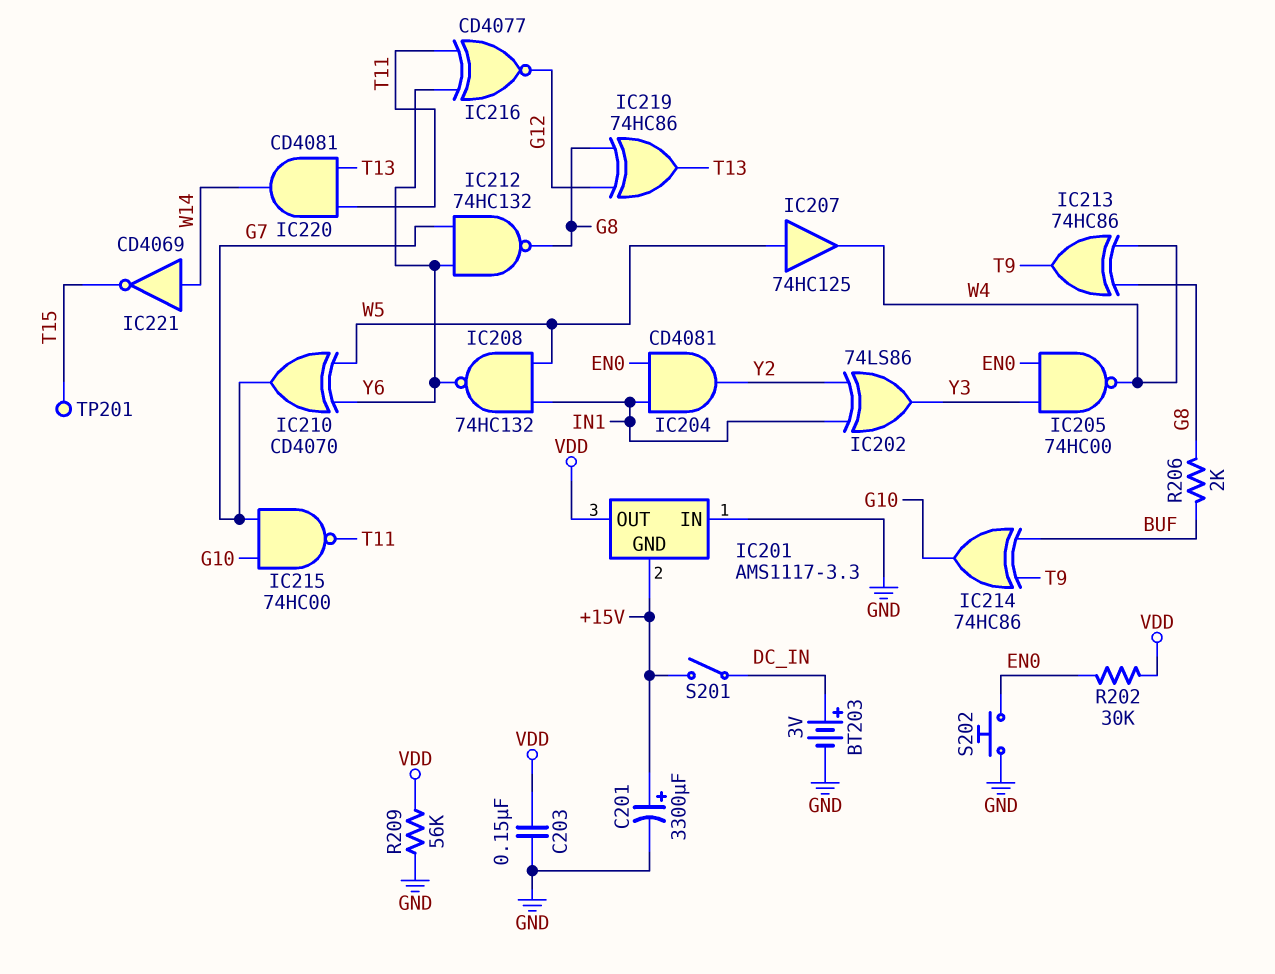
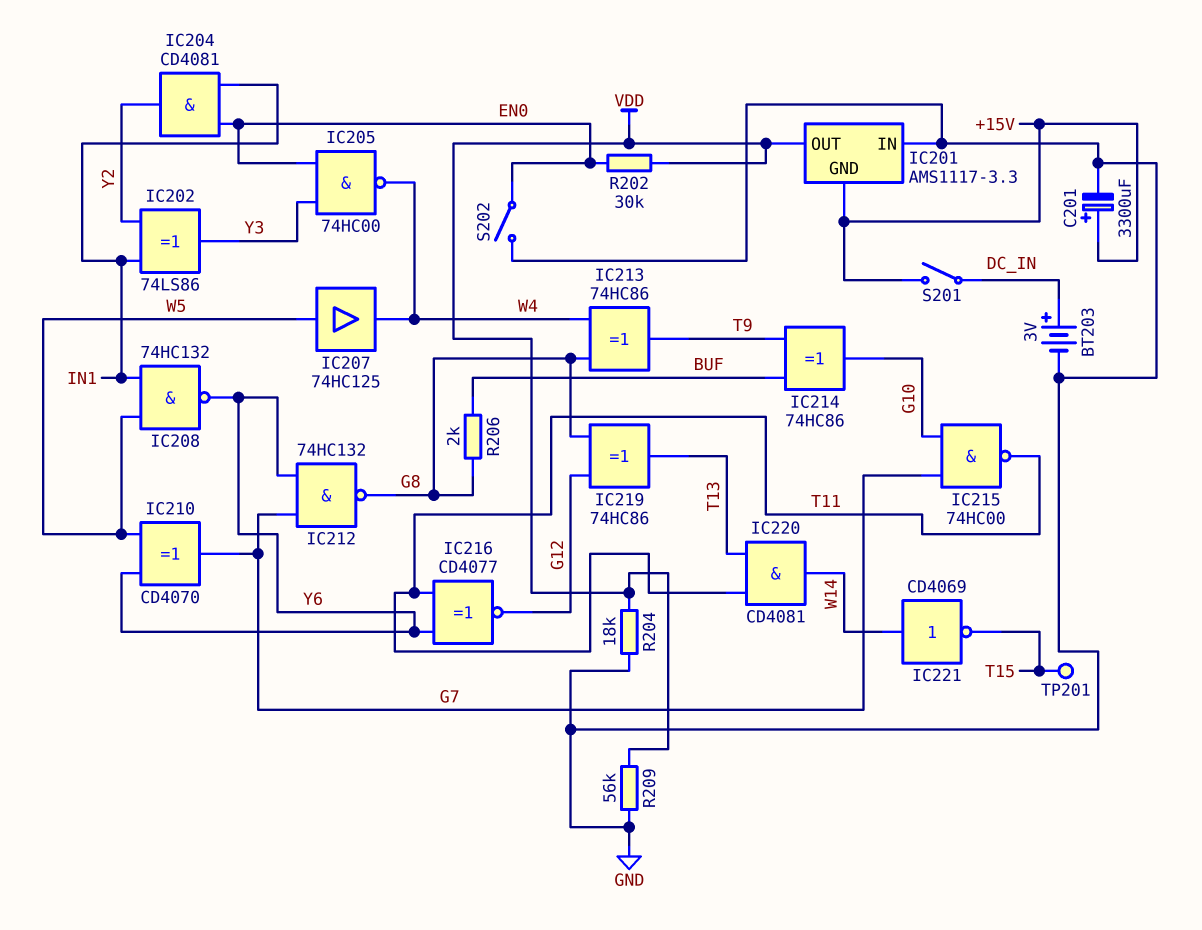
C203: 150nF (GND, VDD) -> none
R204: none -> 18k (GND, VDD)
S202: button (EN0, GND) -> switch (EN0, GND)

